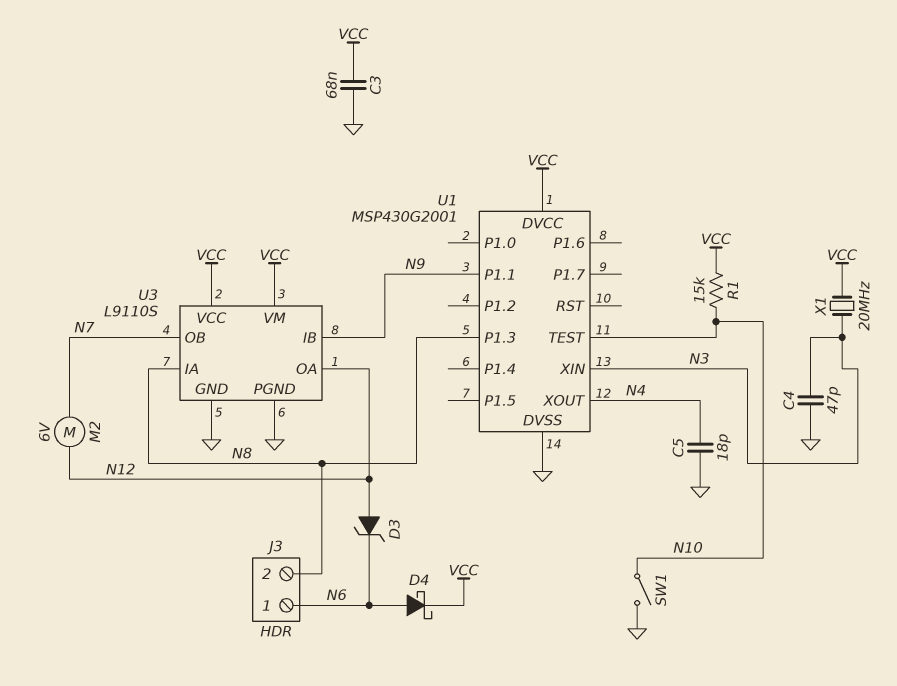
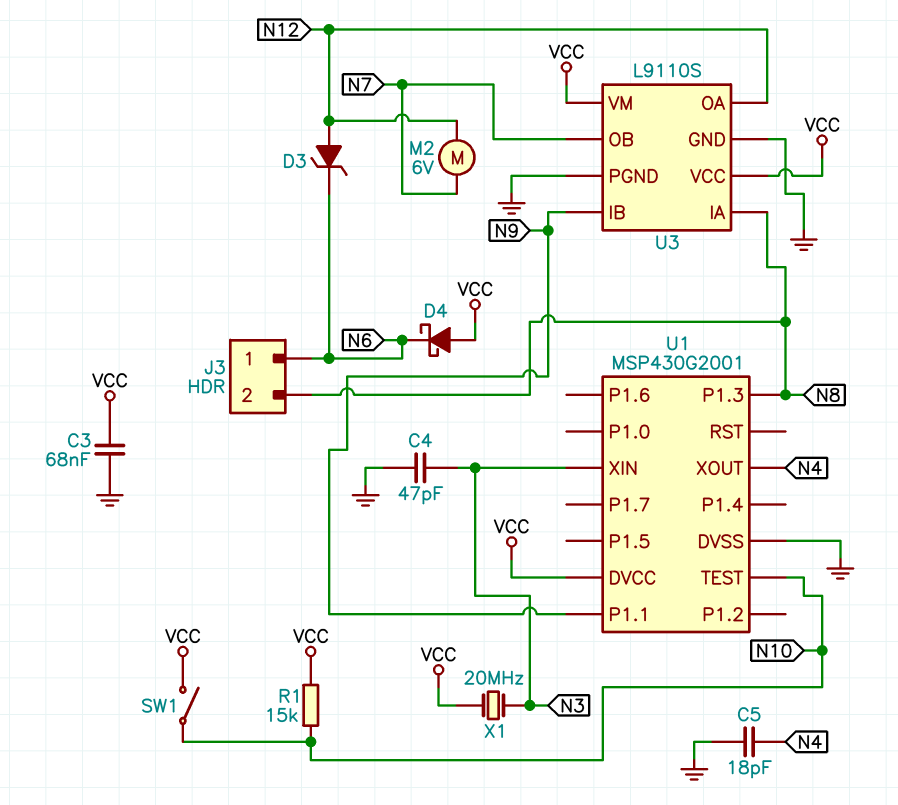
D4: schottky (A N6, K VCC) -> schottky (A VCC, K N6)
SW1: switch (GND, N10) -> switch (N10, VCC)

